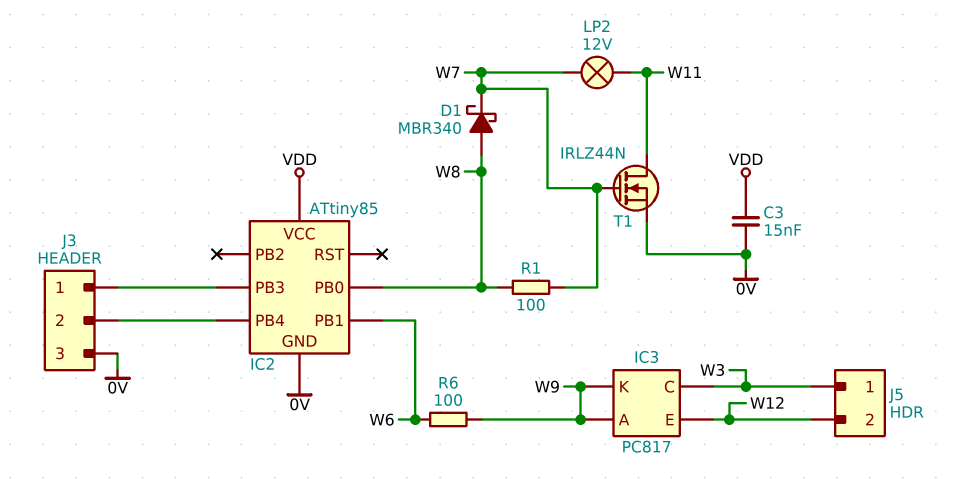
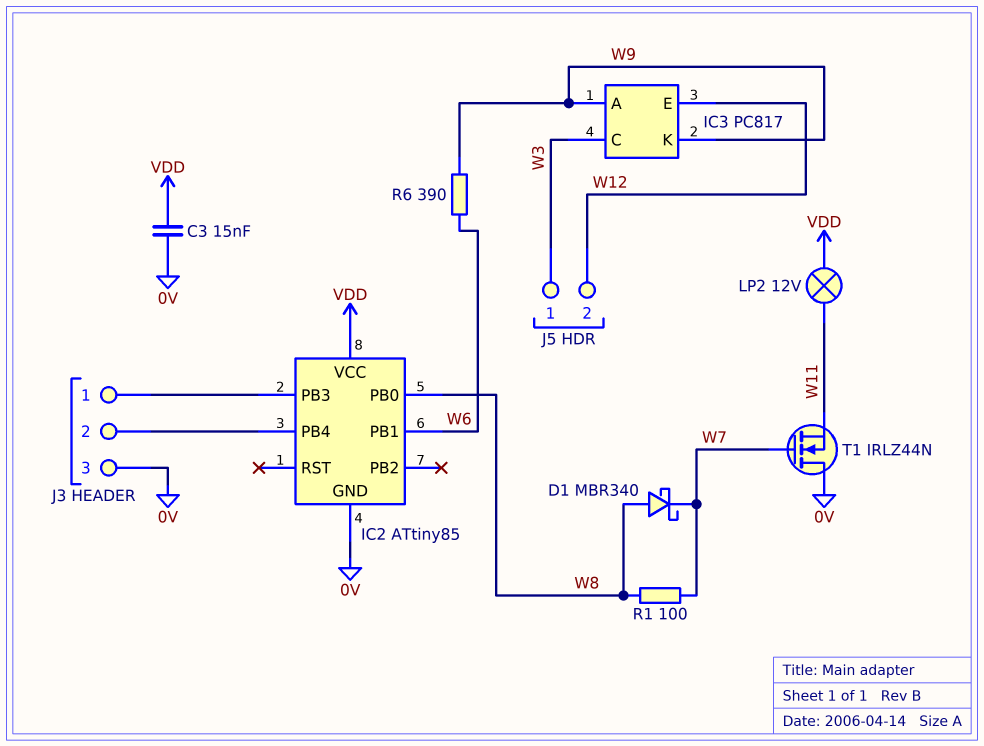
LP2: lamp 12V (W7, W11) -> lamp 12V (VDD, W11)
R6: 100 (W6, W9) -> 390 (W6, W9)
T1: NMOS IRLZ44N (G W7, D W11, S 0V) -> NMOS IRLZ44N (G W7, D 0V, S W11)

